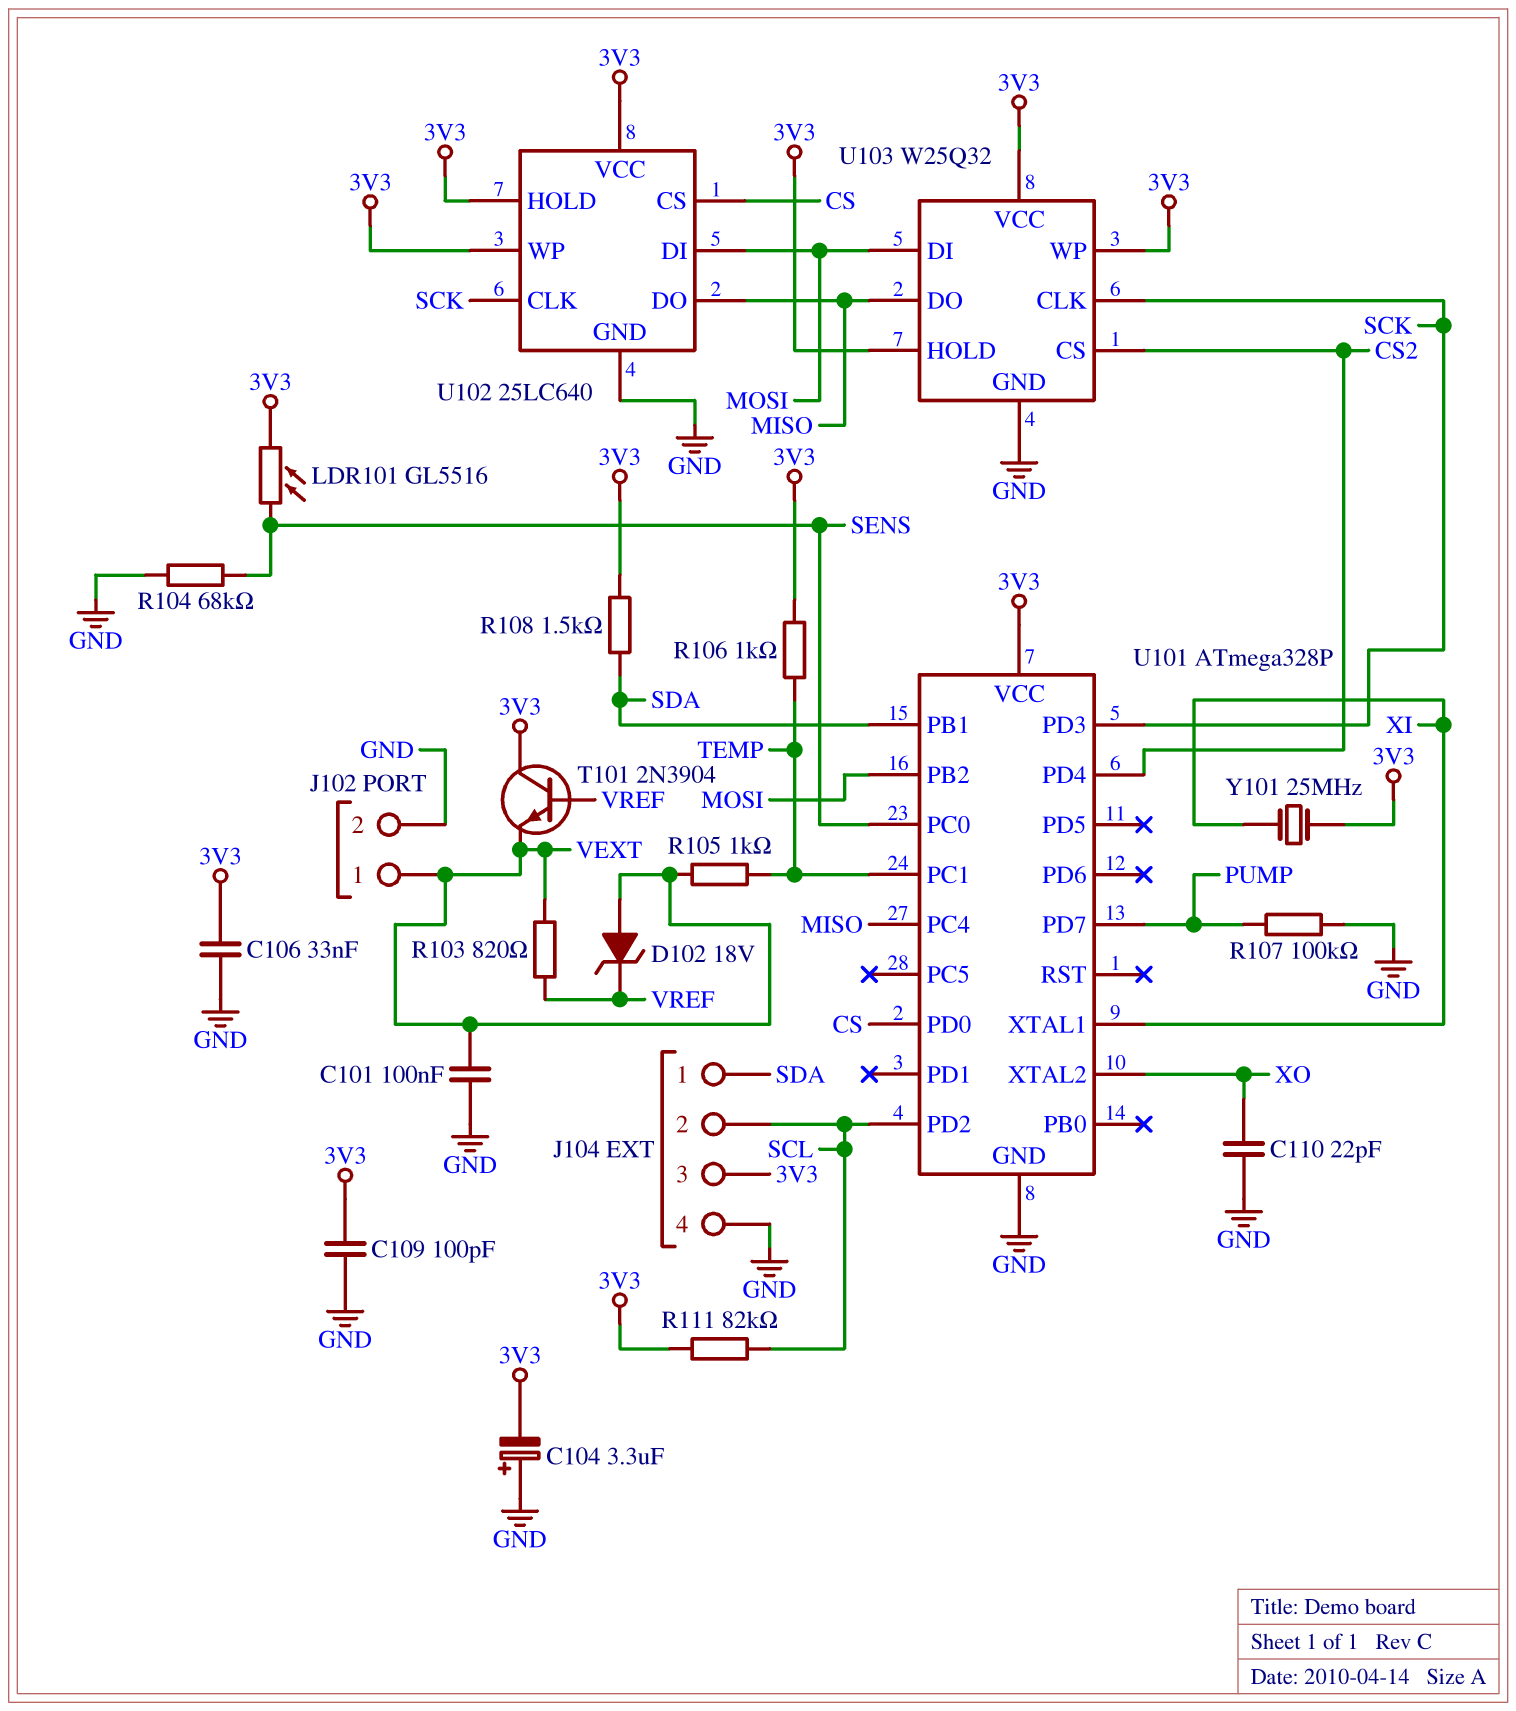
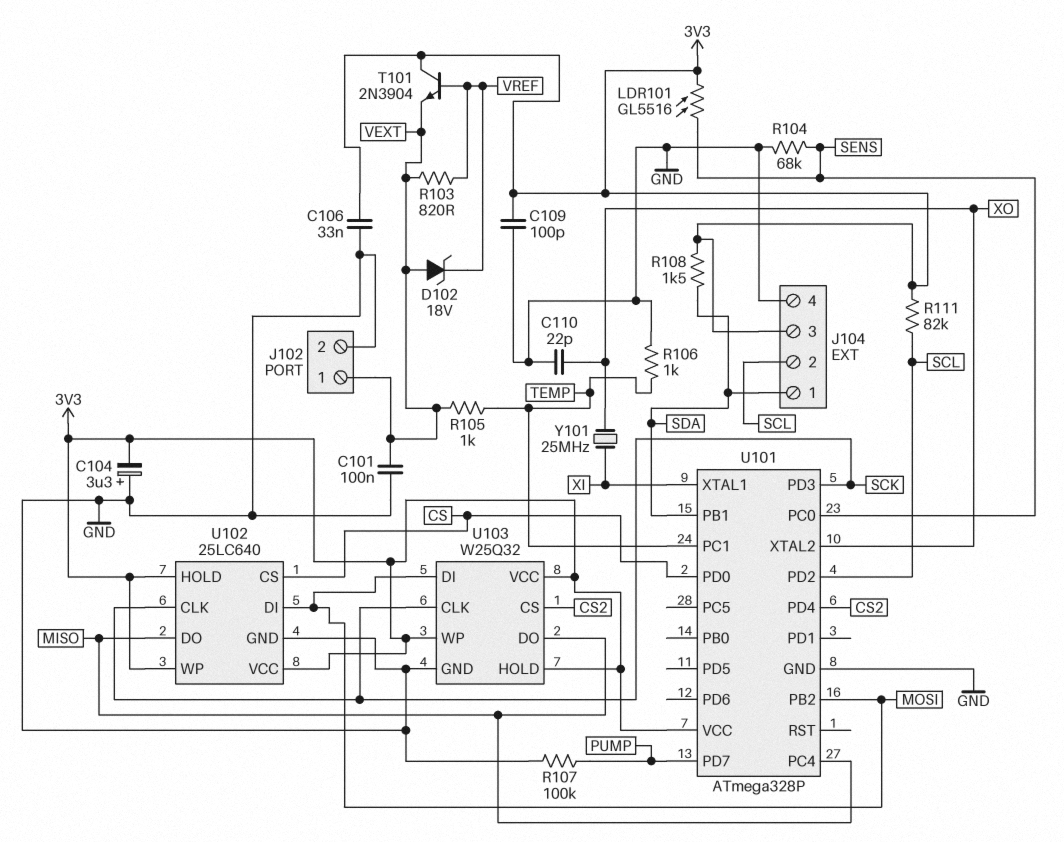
R106: 1k (3V3, TEMP) -> 1k (GND, TEMP)
Y101: 25MHz (3V3, XI) -> 25MHz (XI, XO)

